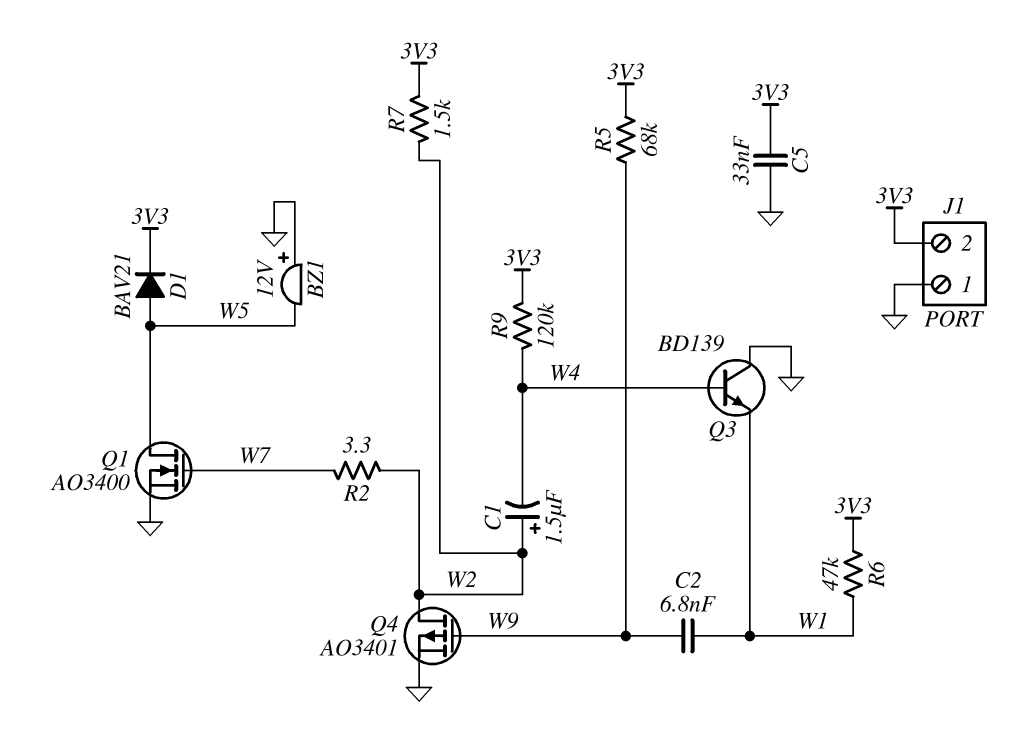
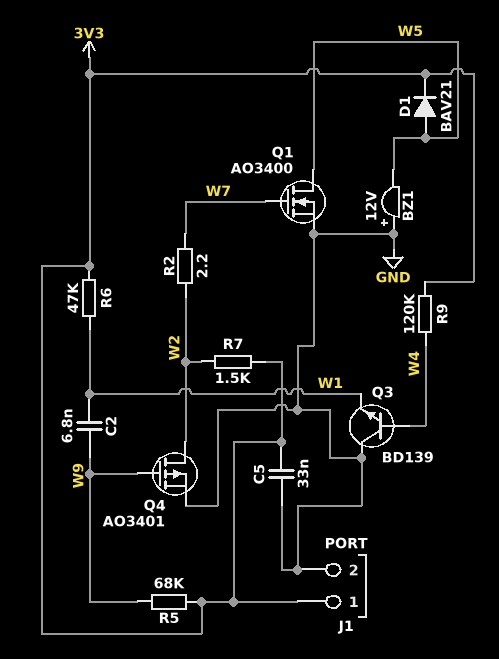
C1: 1.5uF (plus W2, minus W4) -> none
J1 pin 1: GND -> 3V3
J1 pin 2: 3V3 -> GND
R2: 3.3 (W2, W7) -> 2.2 (W2, W7)

